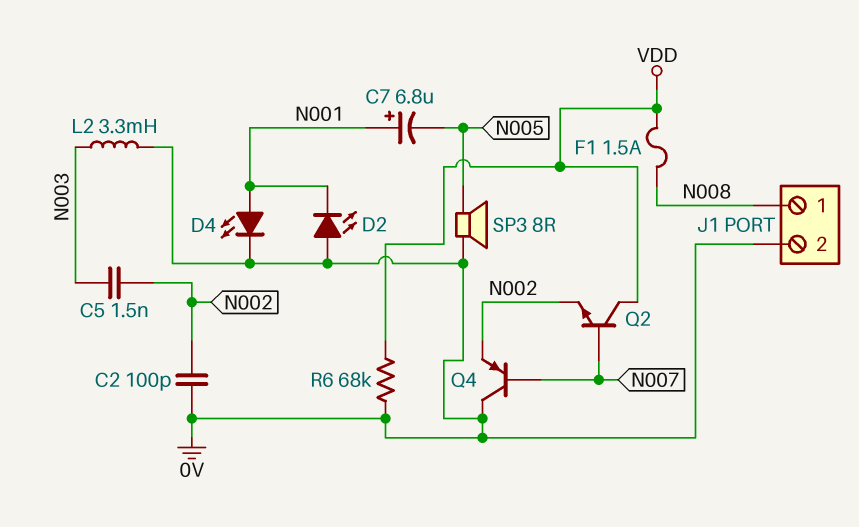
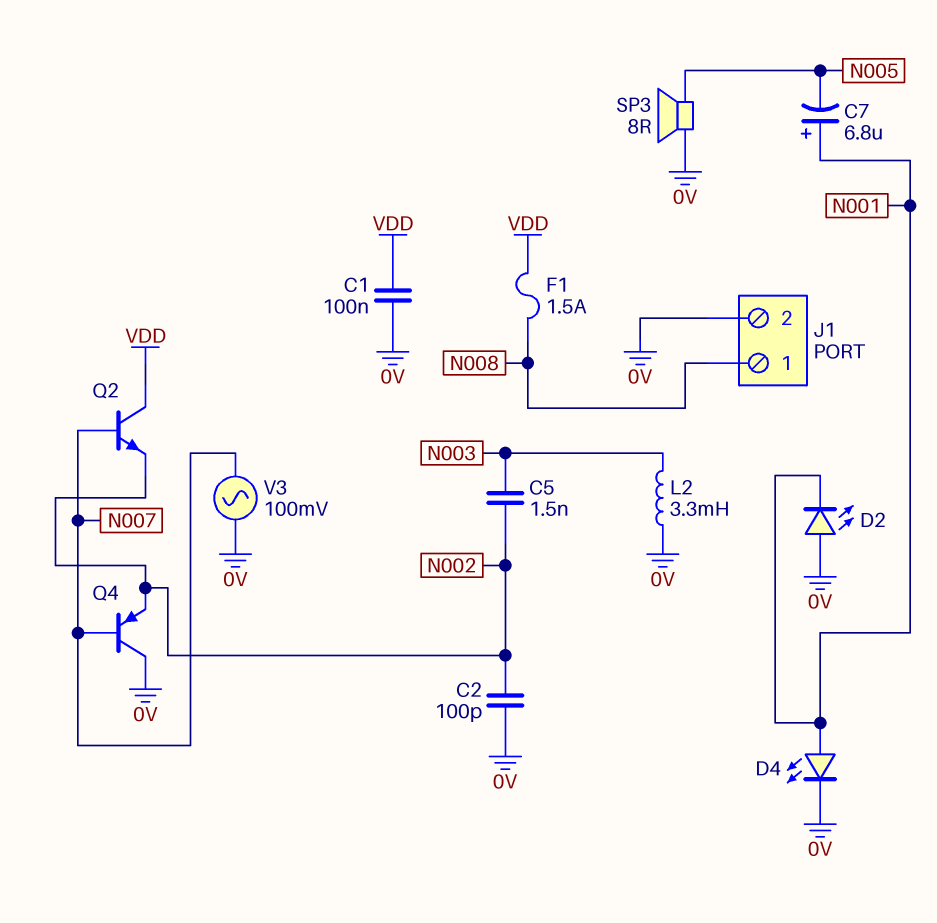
C1: none -> 100nF (0V, VDD)
R6: 68k (0V, VDD) -> none
V3: none -> AC 100mV (0V, N007)

